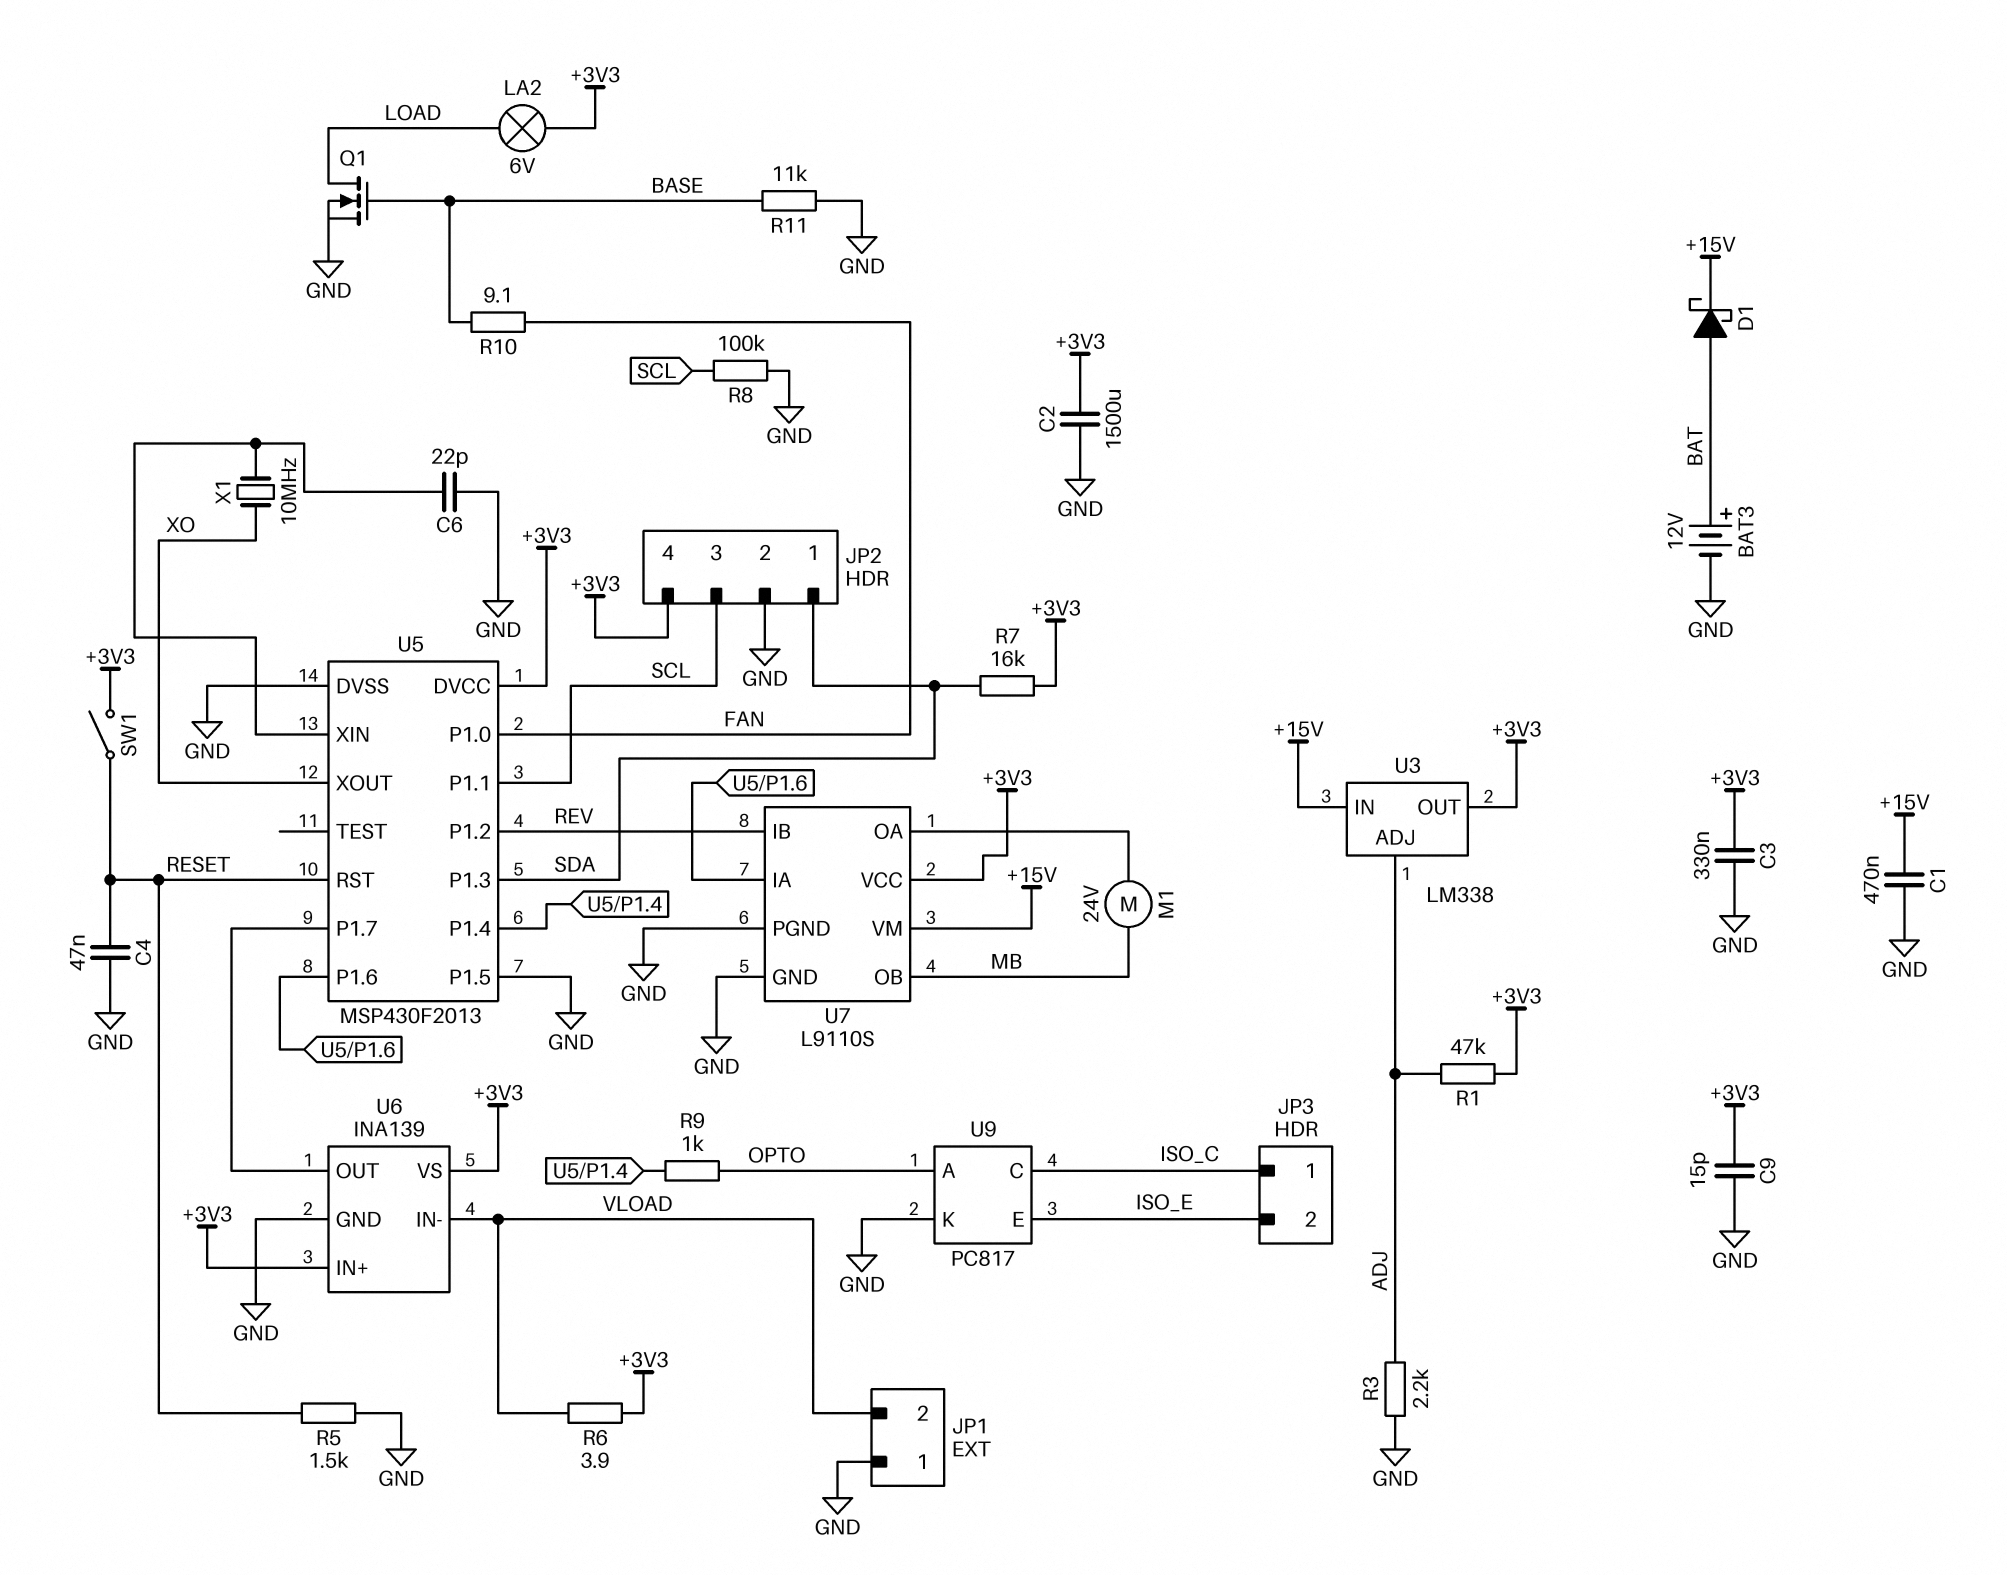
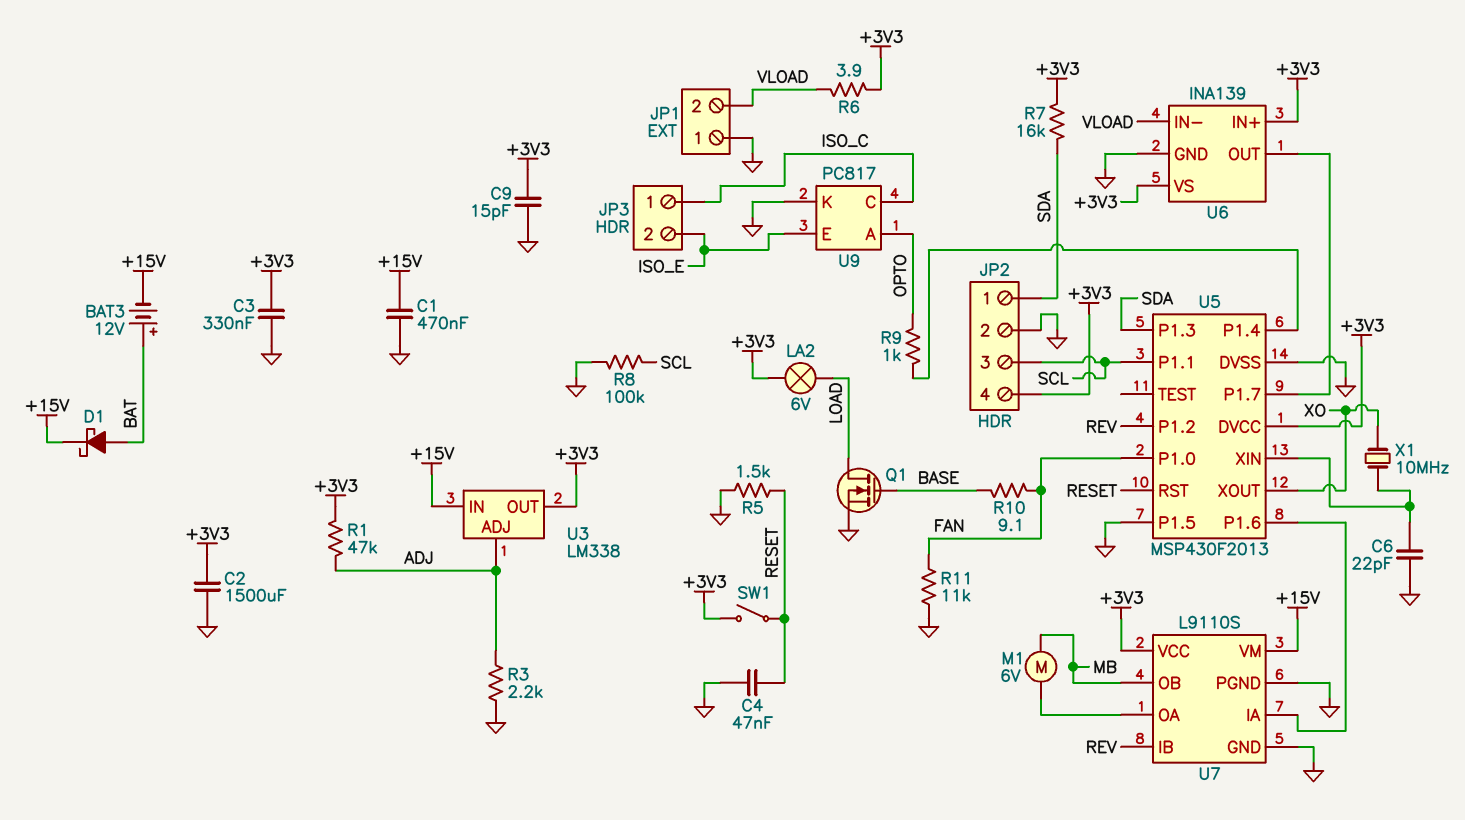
BAT3: 12V (plus BAT, minus GND) -> 12V (plus BAT, minus +15V)
M1: motor 24V (MB, U7/OA) -> motor 6V (MB, U7/OA)
R11: 11k (BASE, GND) -> 11k (FAN, GND)

